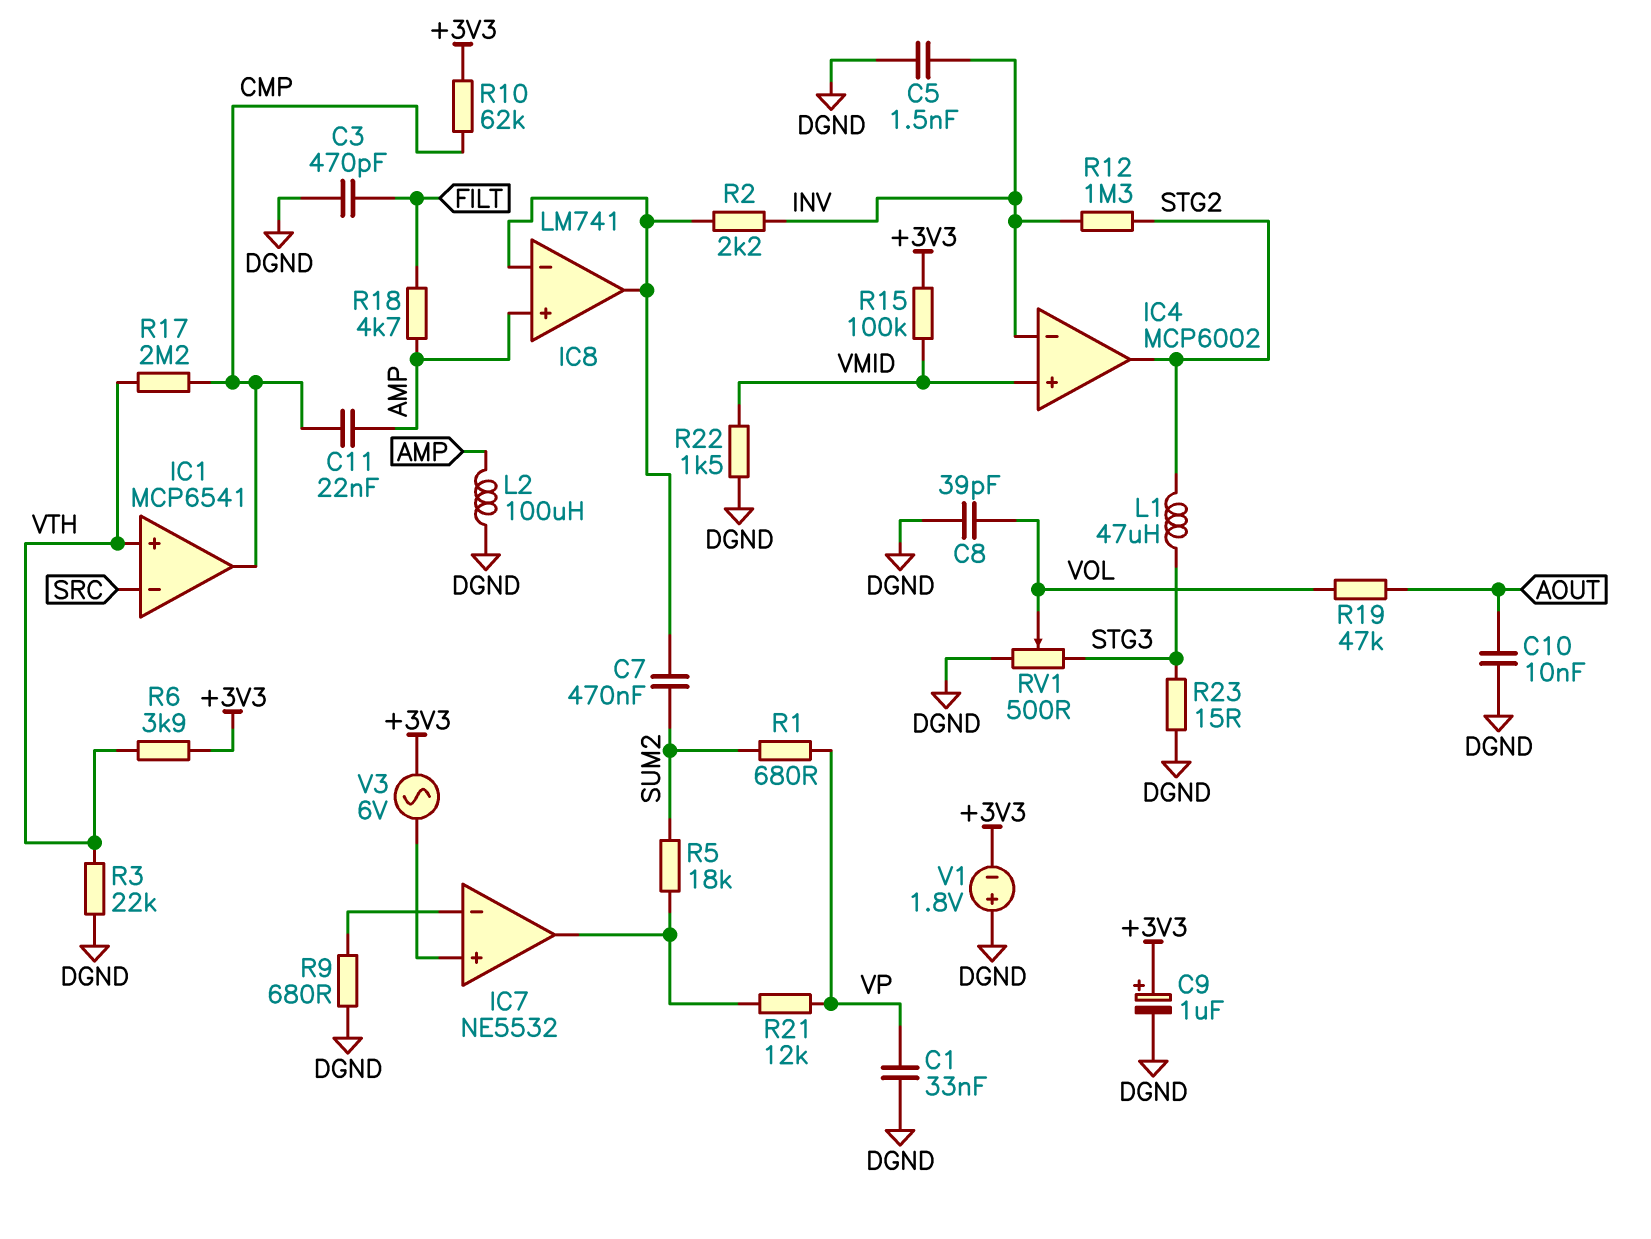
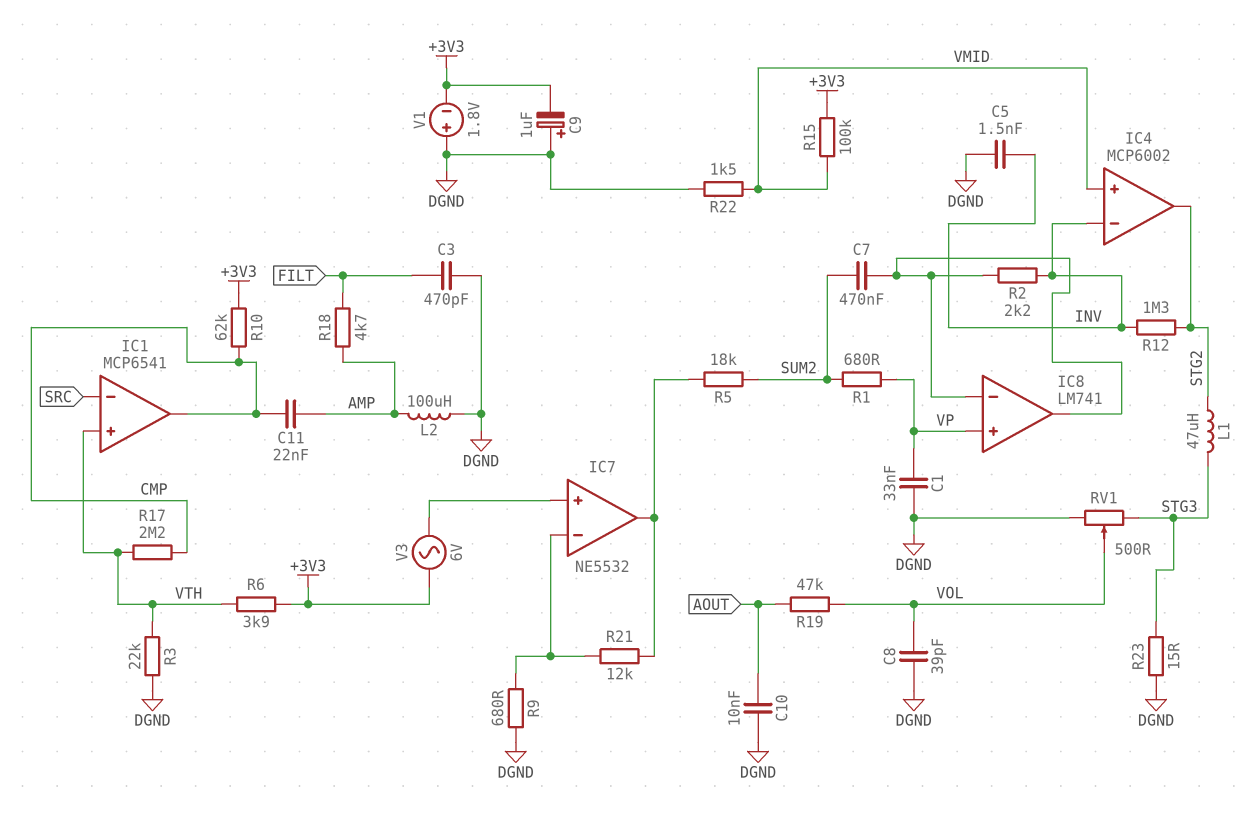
C9: 1uF (plus +3V3, minus DGND) -> 1uF (plus DGND, minus +3V3)
IC8 pin in+: AMP -> VP
R21: 12k (IC7/out, VP) -> 12k (IC7/in-, IC7/out)

